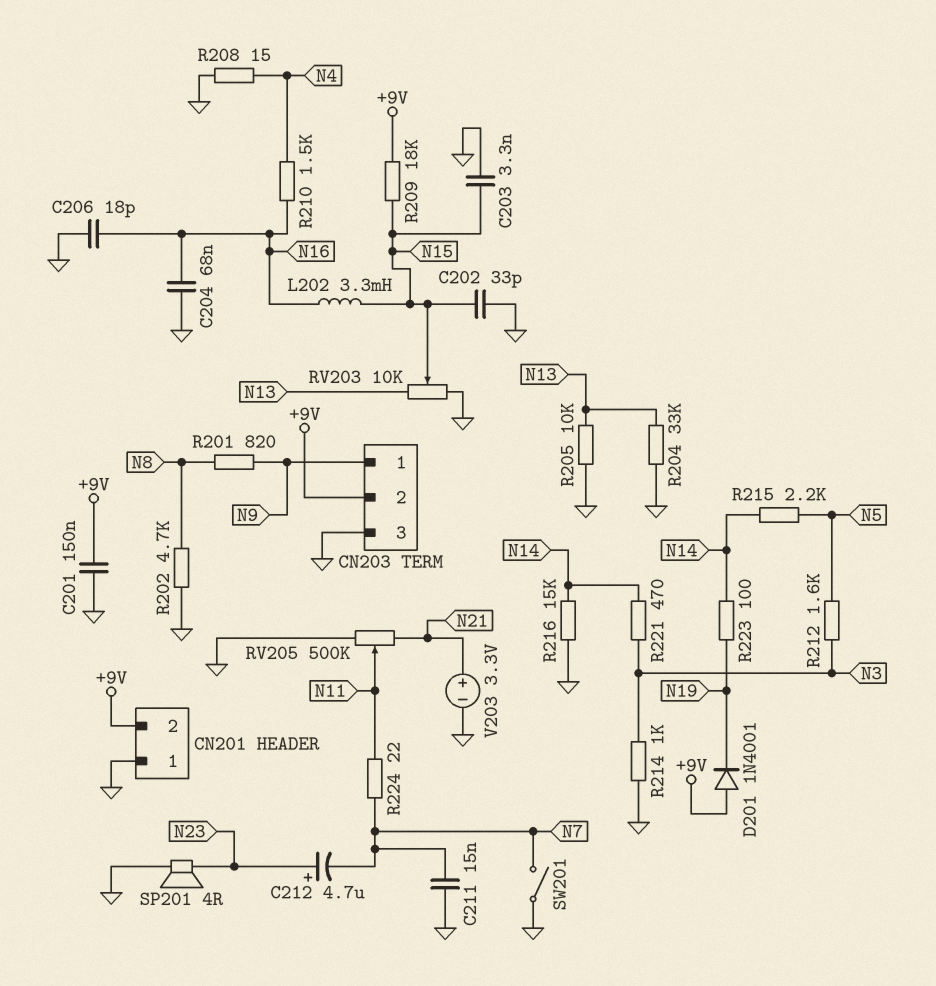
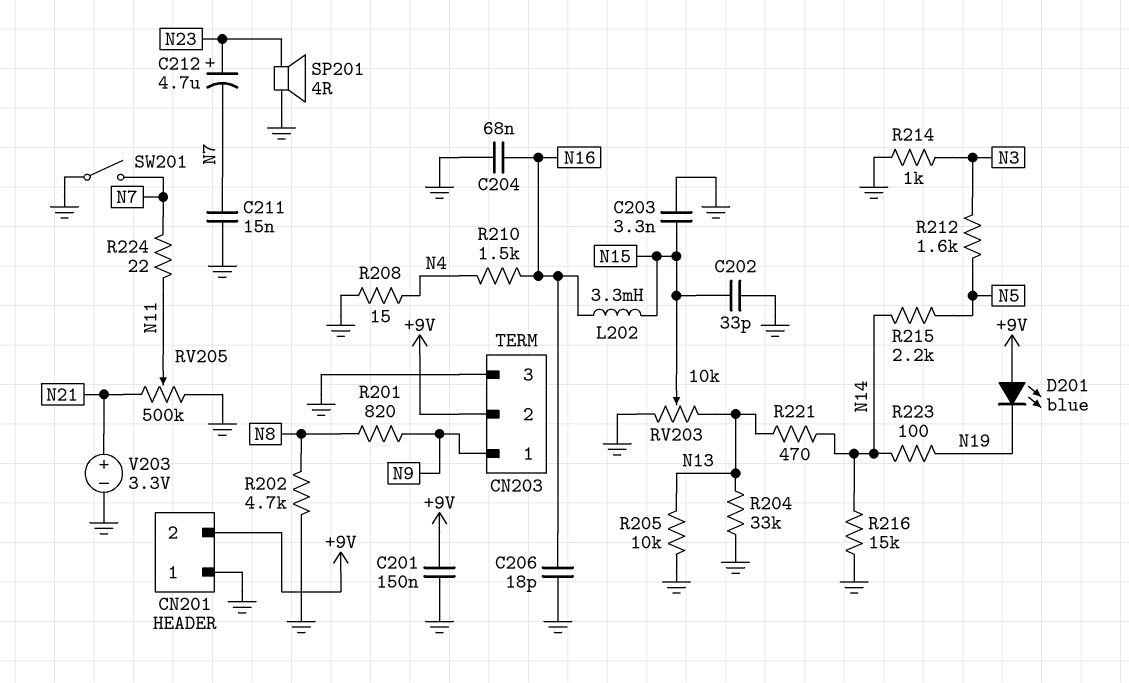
D201: diode 1N4001 (A +9V, K N19) -> LED blue (A +9V, K N19)
R209: 18k (+9V, N15) -> none
R221: 470 (N3, N14) -> 470 (N13, N14)

